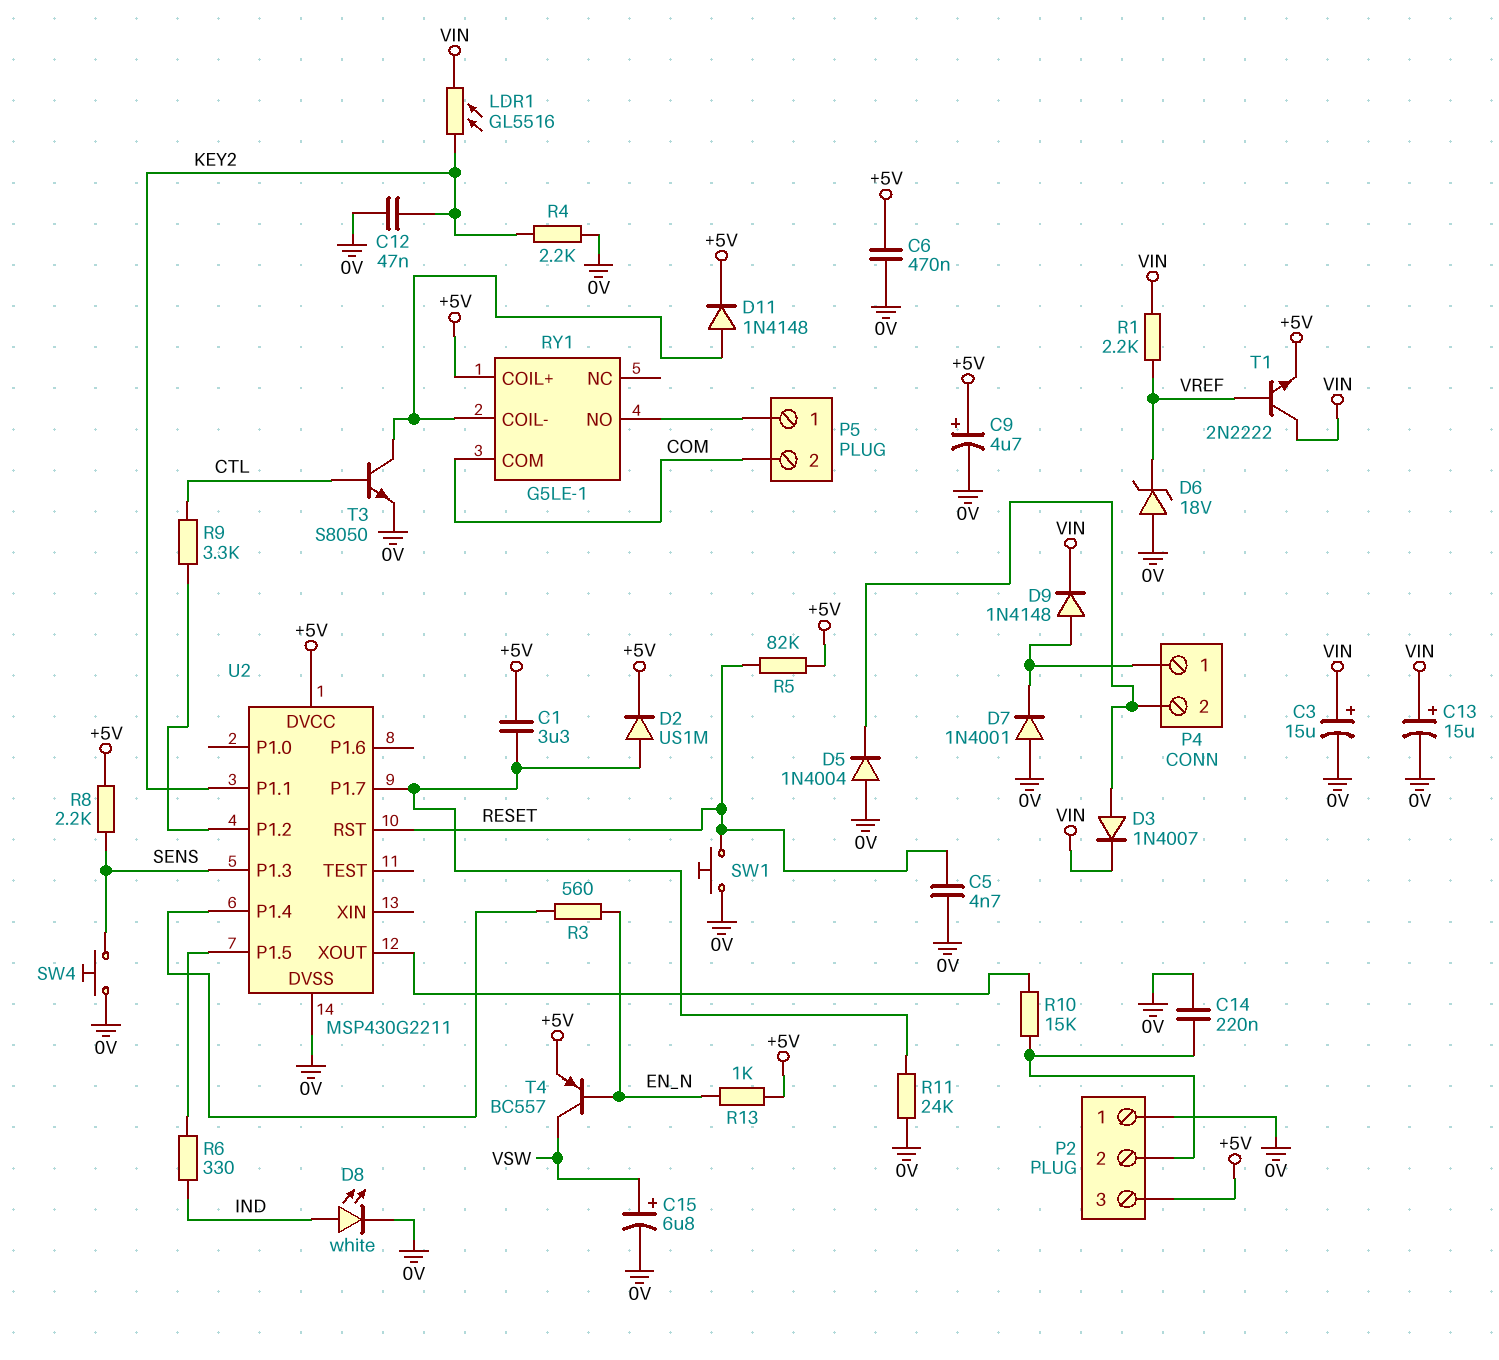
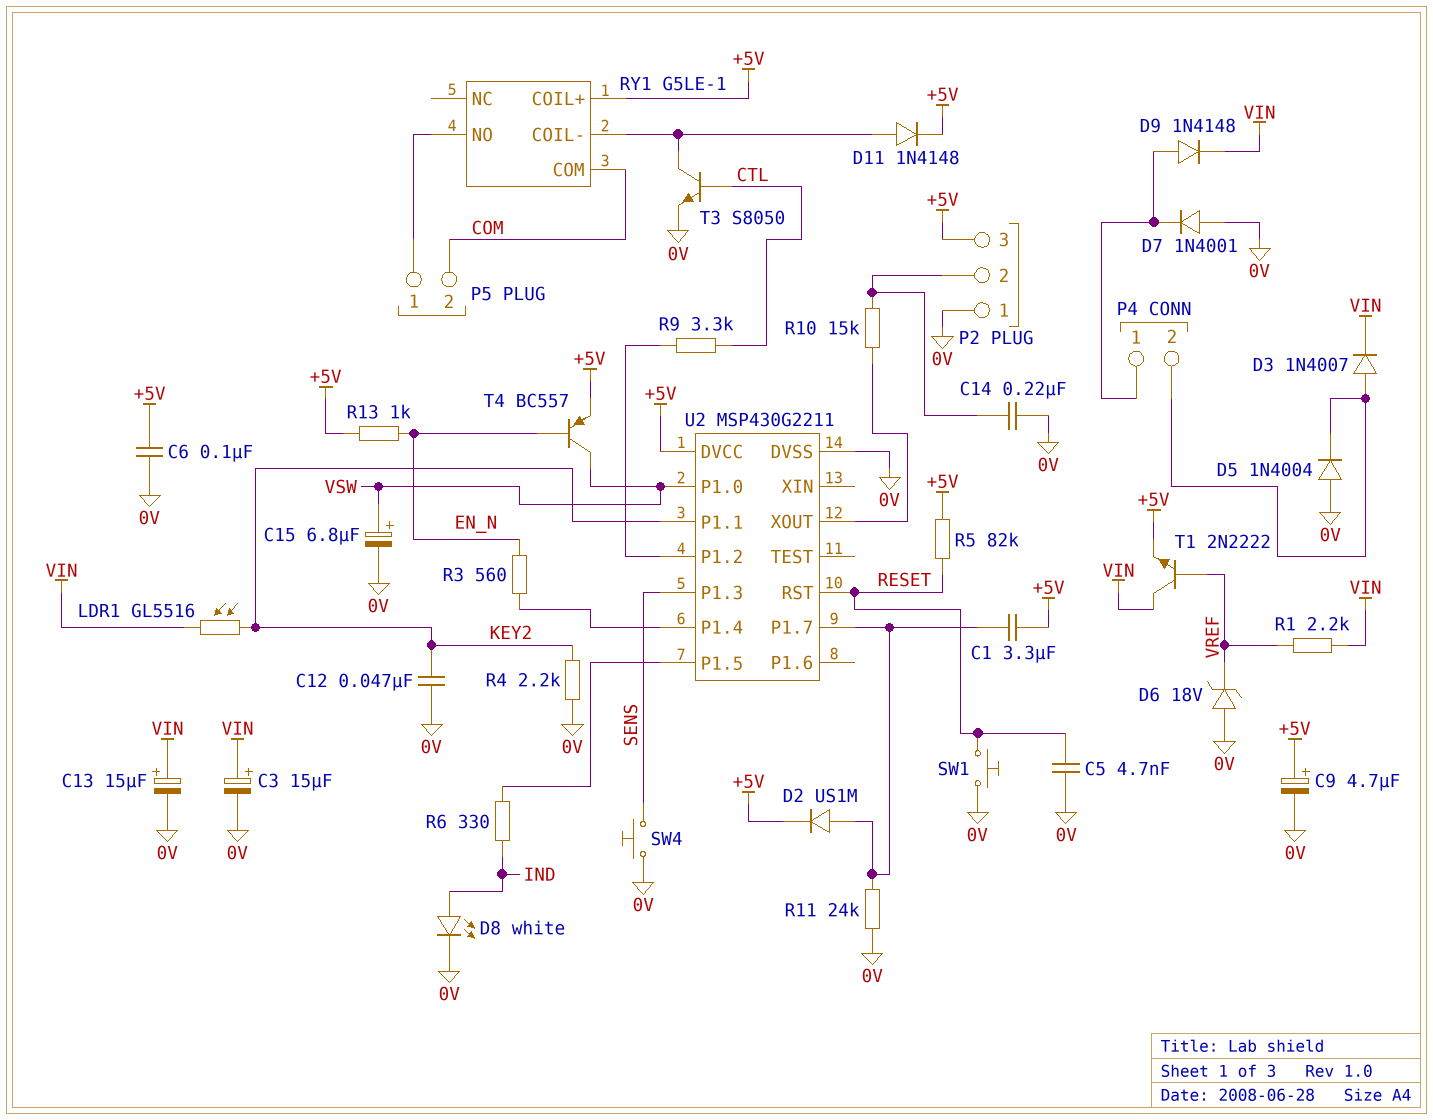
C6: 470nF (+5V, 0V) -> 100nF (+5V, 0V)
R8: 2.2k (+5V, SENS) -> none
U2 pin P1.0: none -> VSW

